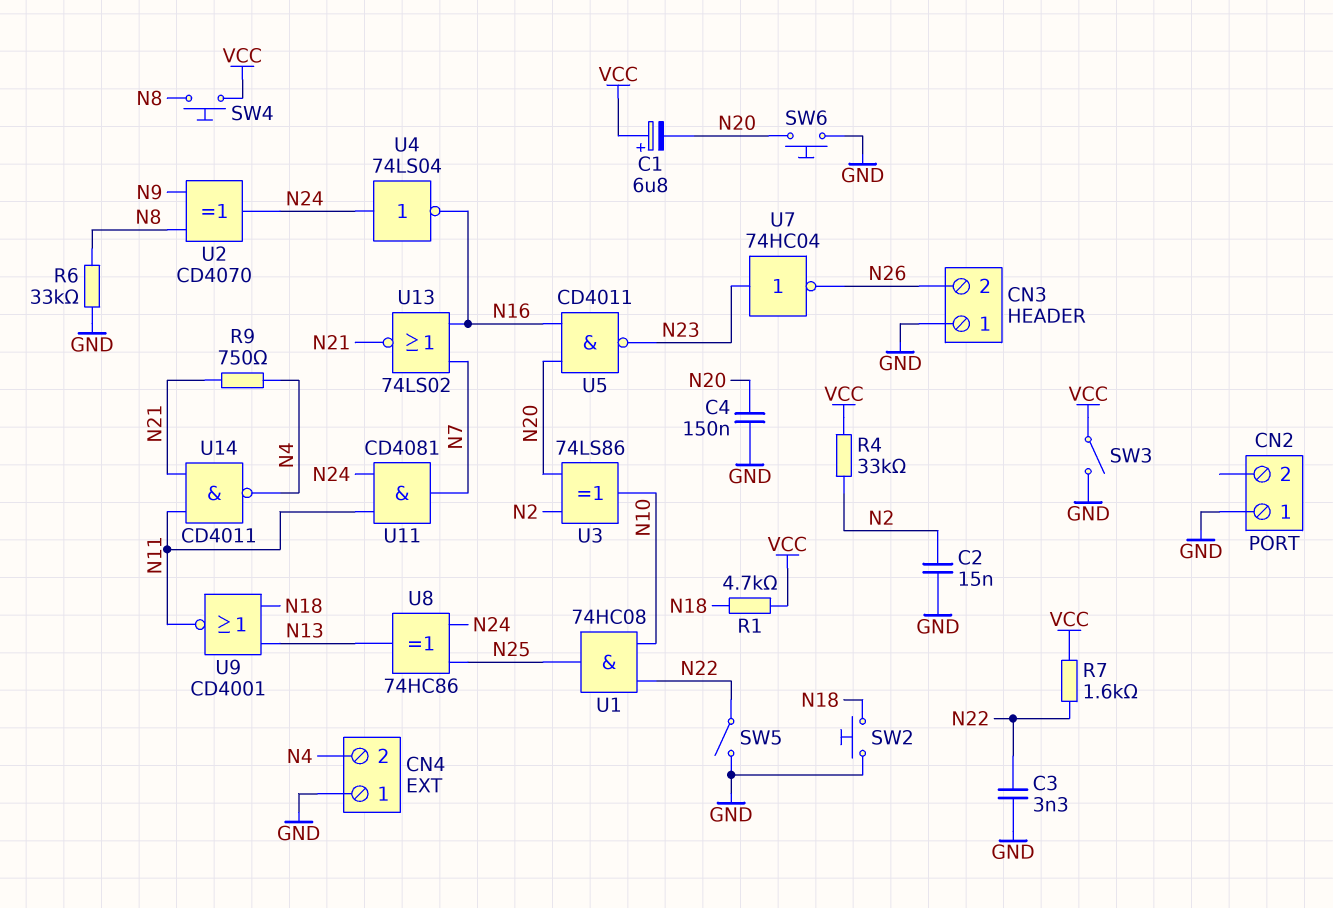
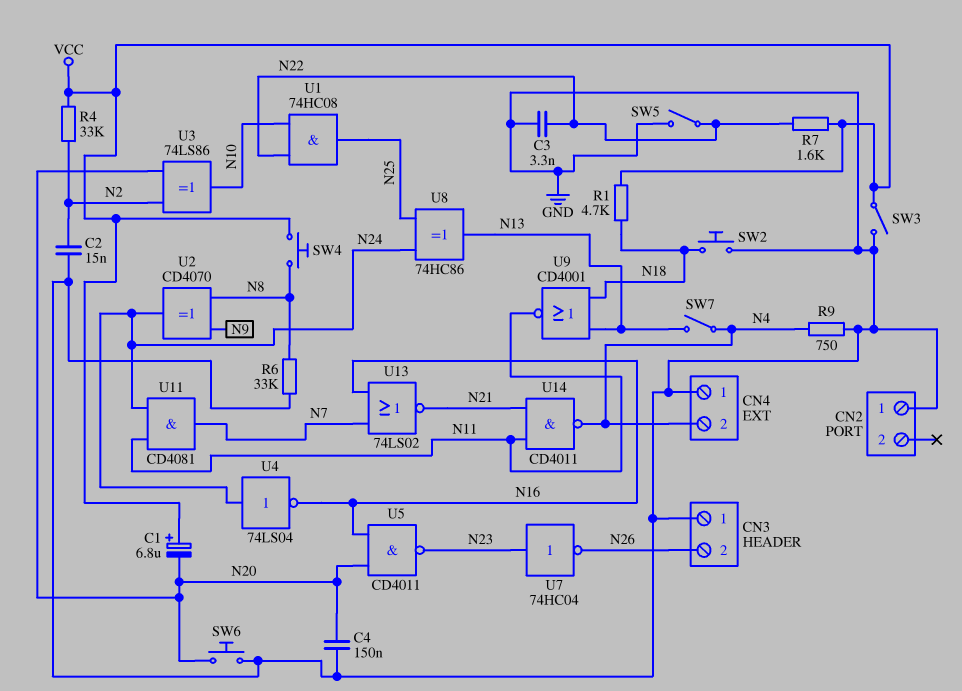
R9: 750 (N4, N21) -> 750 (GND, N4)
SW7: none -> switch (N4, N13)

